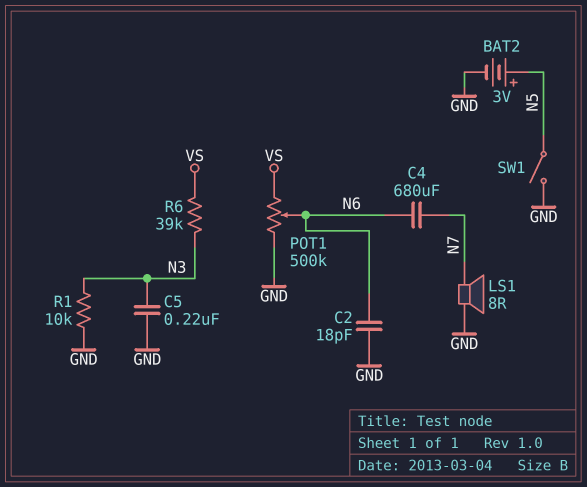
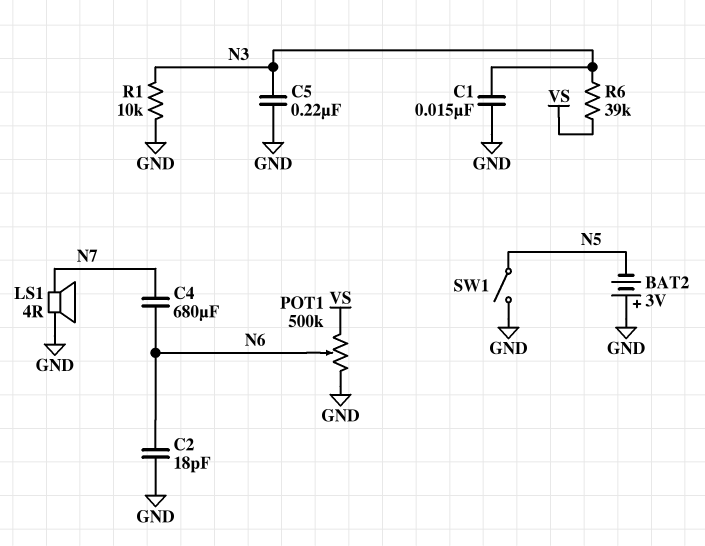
BAT2: 3V (plus N5, minus GND) -> 3V (plus GND, minus N5)
C1: none -> 15nF (GND, N3)
LS1: speaker 8R (GND, N7) -> speaker 4R (GND, N7)

